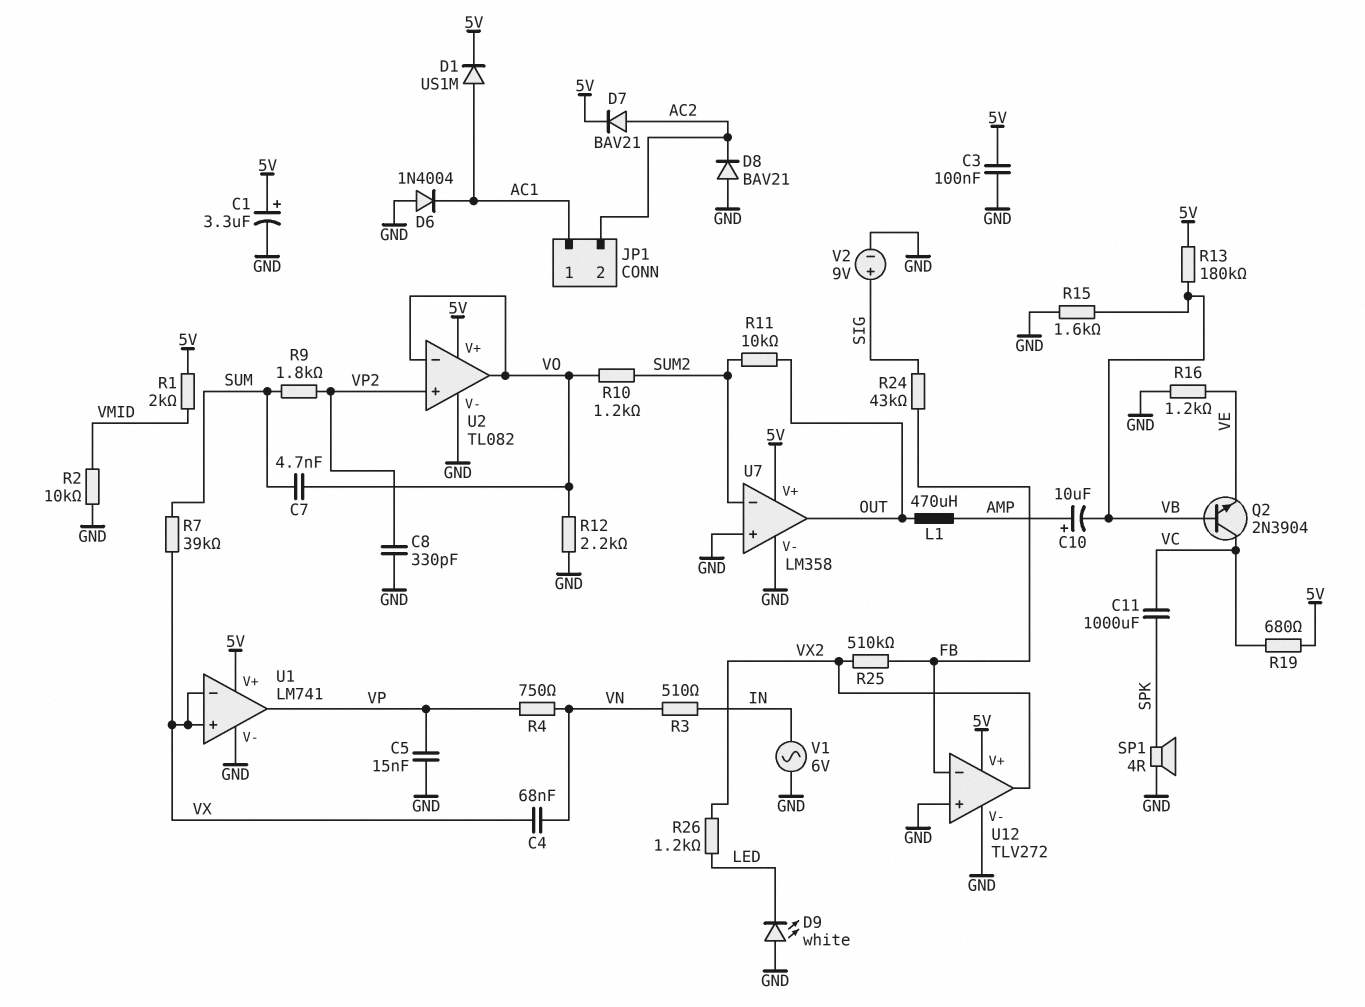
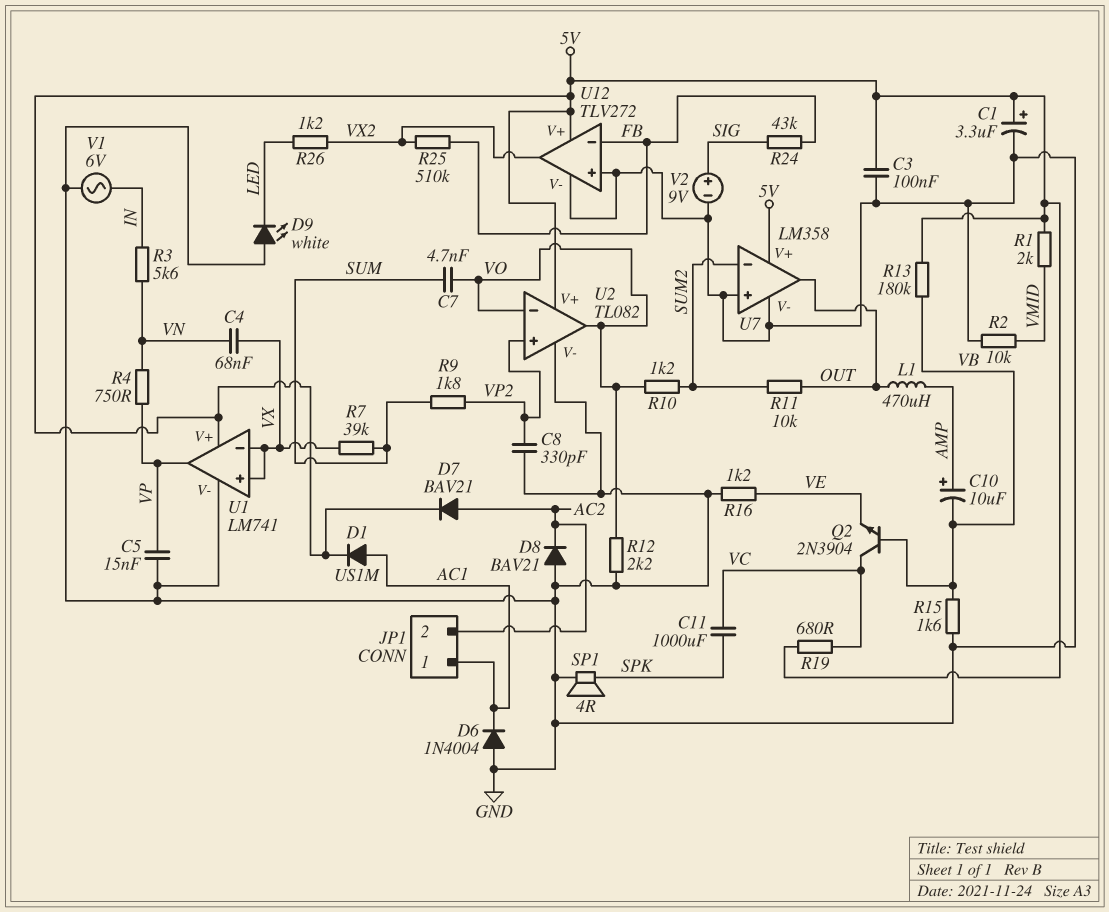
R3: 510 (IN, VN) -> 5.6k (IN, VN)

